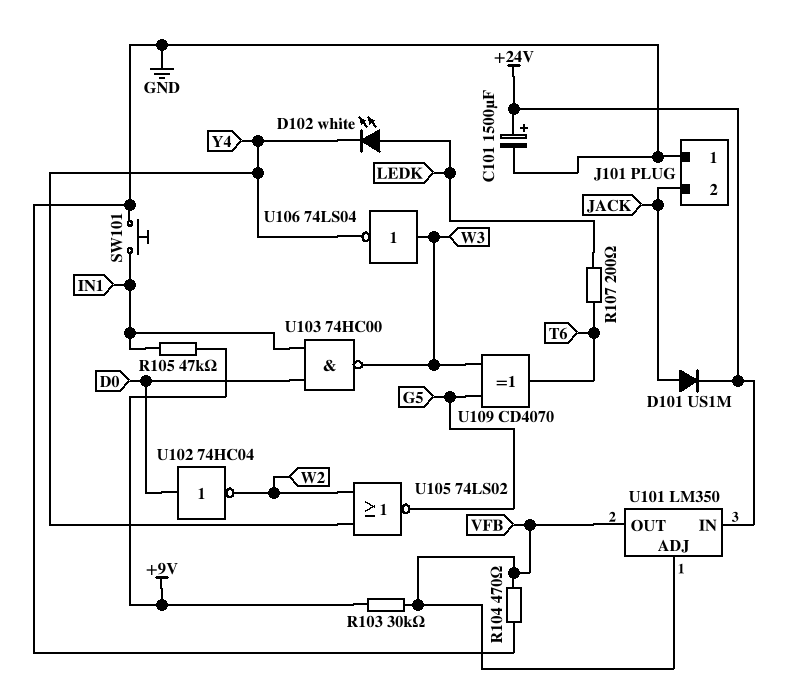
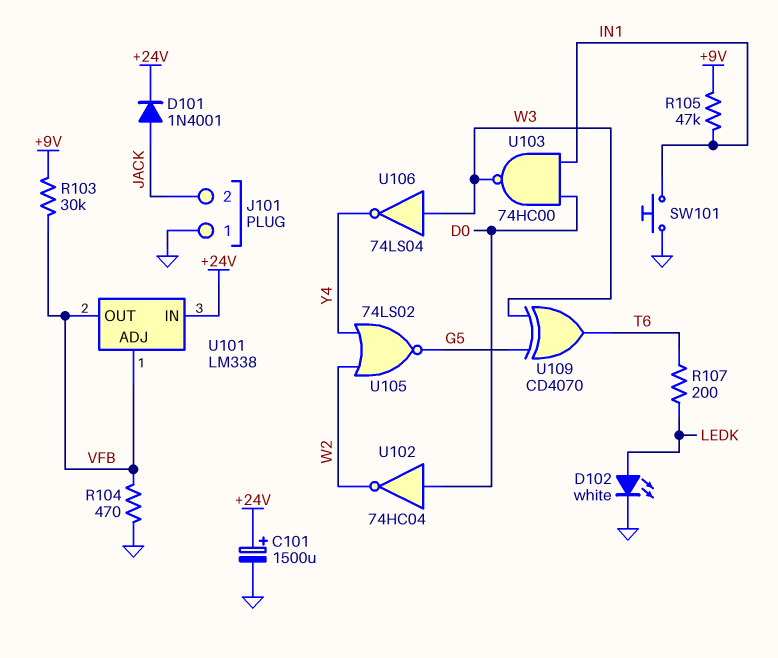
D101: diode US1M (A JACK, K +24V) -> diode 1N4001 (A JACK, K +24V)
D102: LED white (A LEDK, K Y4) -> LED white (A LEDK, K GND)
U101: LM350 -> LM338

